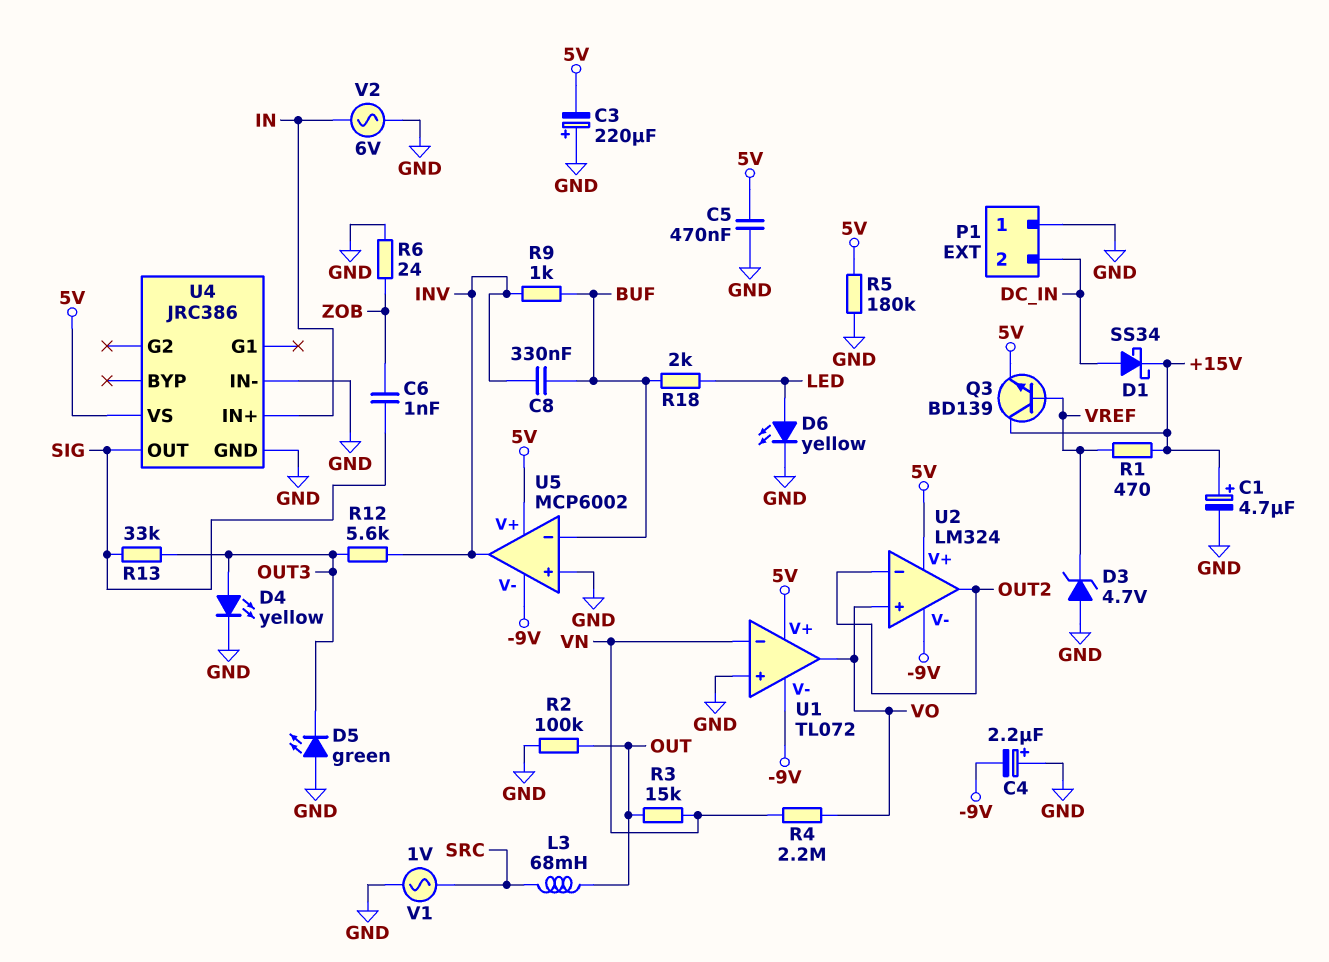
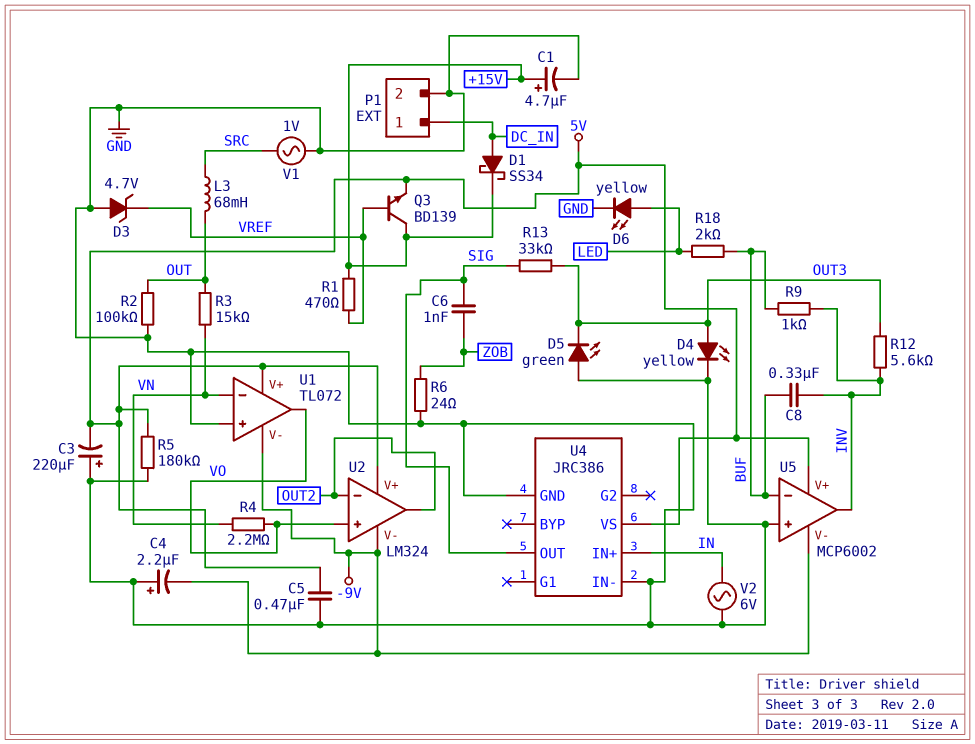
P1 pin 1: GND -> DC_IN
P1 pin 2: DC_IN -> GND

